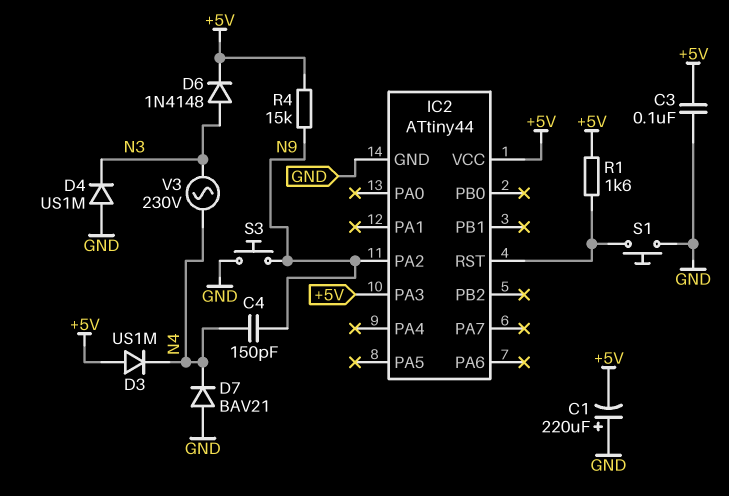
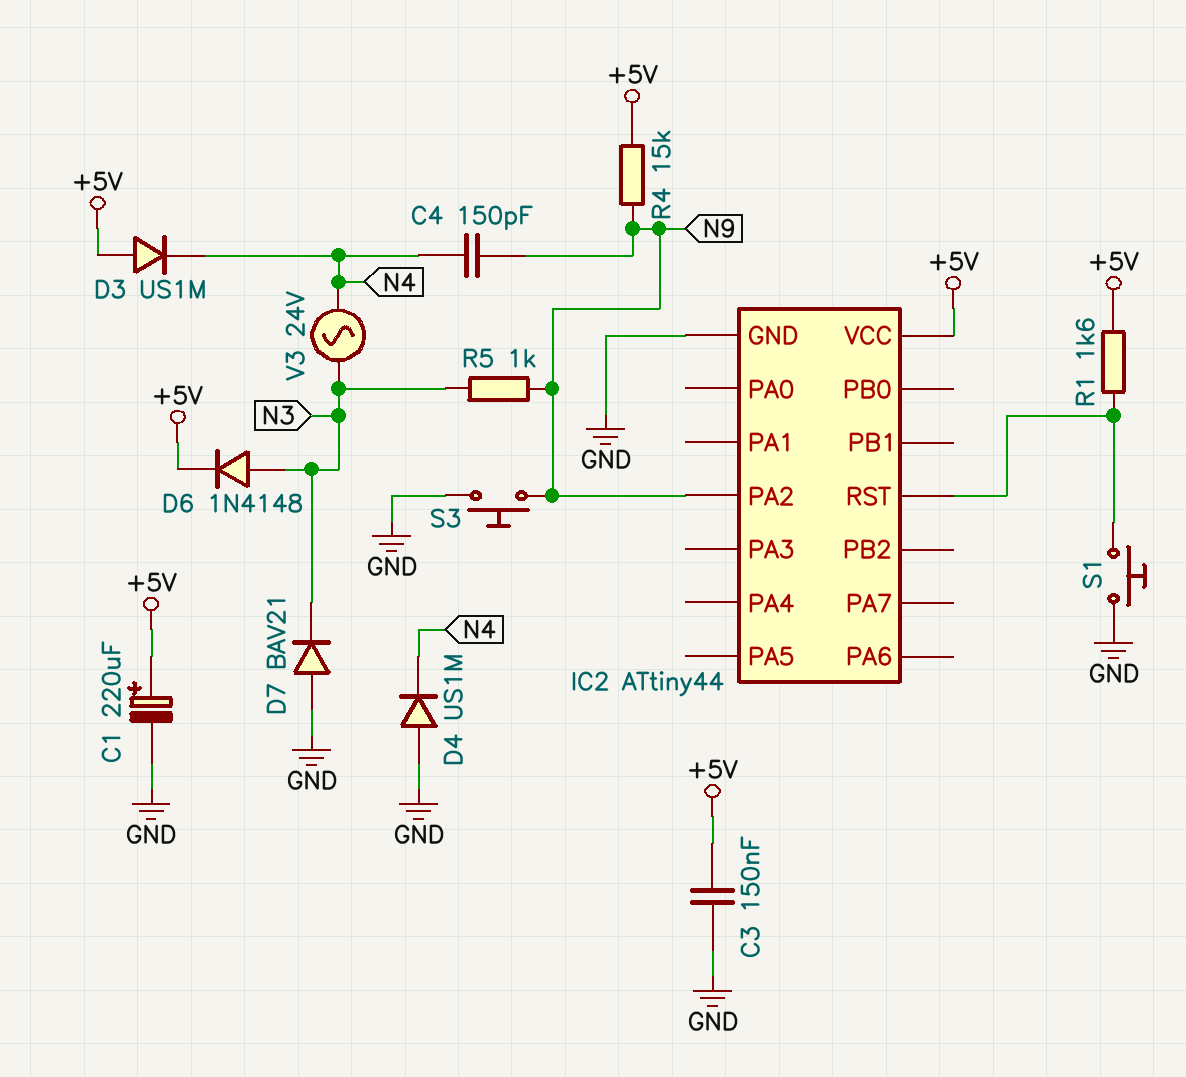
C1: 220uF (plus GND, minus +5V) -> 220uF (plus +5V, minus GND)
C3: 100nF (+5V, GND) -> 150nF (+5V, GND)
D4: diode US1M (A GND, K N3) -> diode US1M (A GND, K N4)
D7: diode BAV21 (A GND, K N4) -> diode BAV21 (A GND, K N3)
IC2 pin PA3: +5V -> none
R5: none -> 1k (N3, N9)
V3: AC 230V (N3, N4) -> AC 24V (N3, N4)

